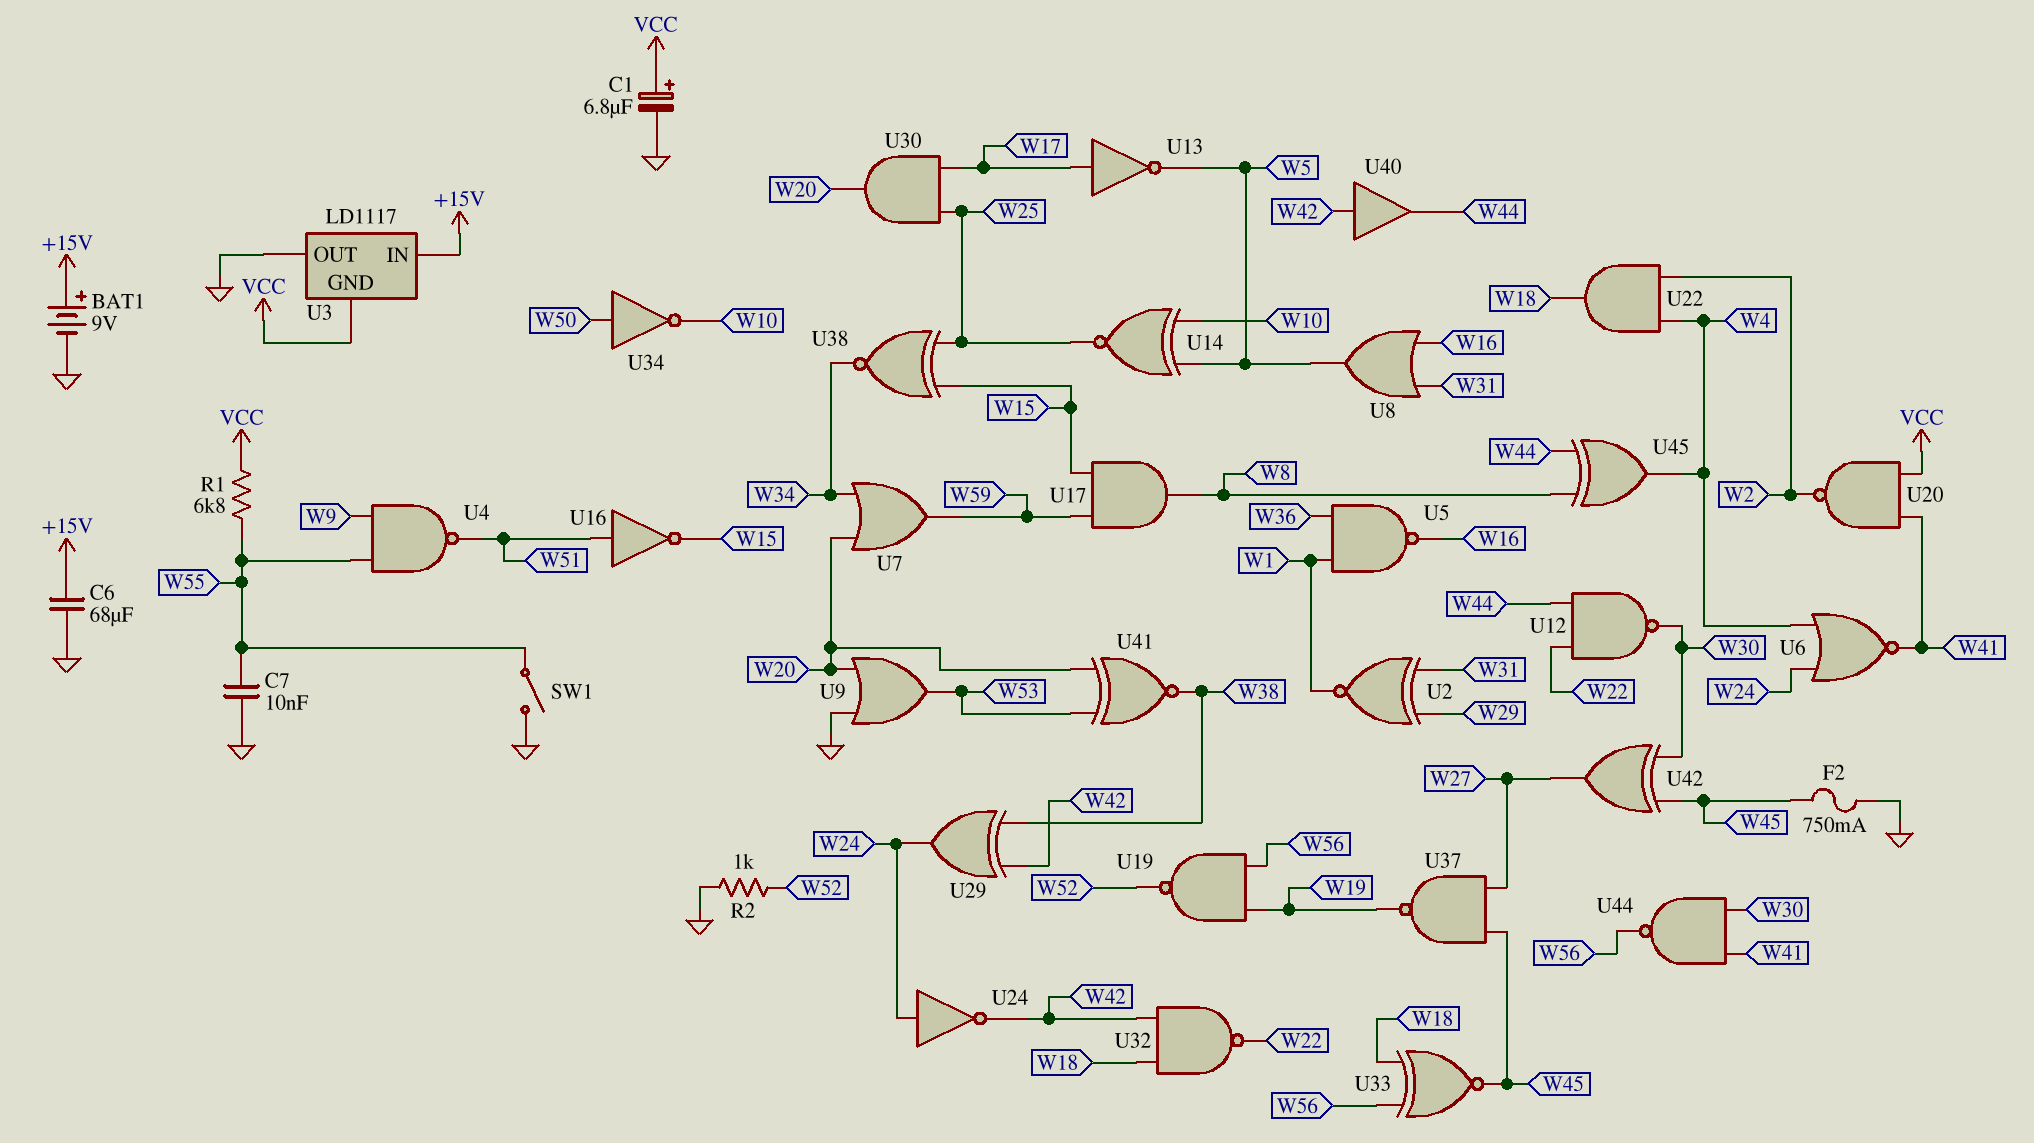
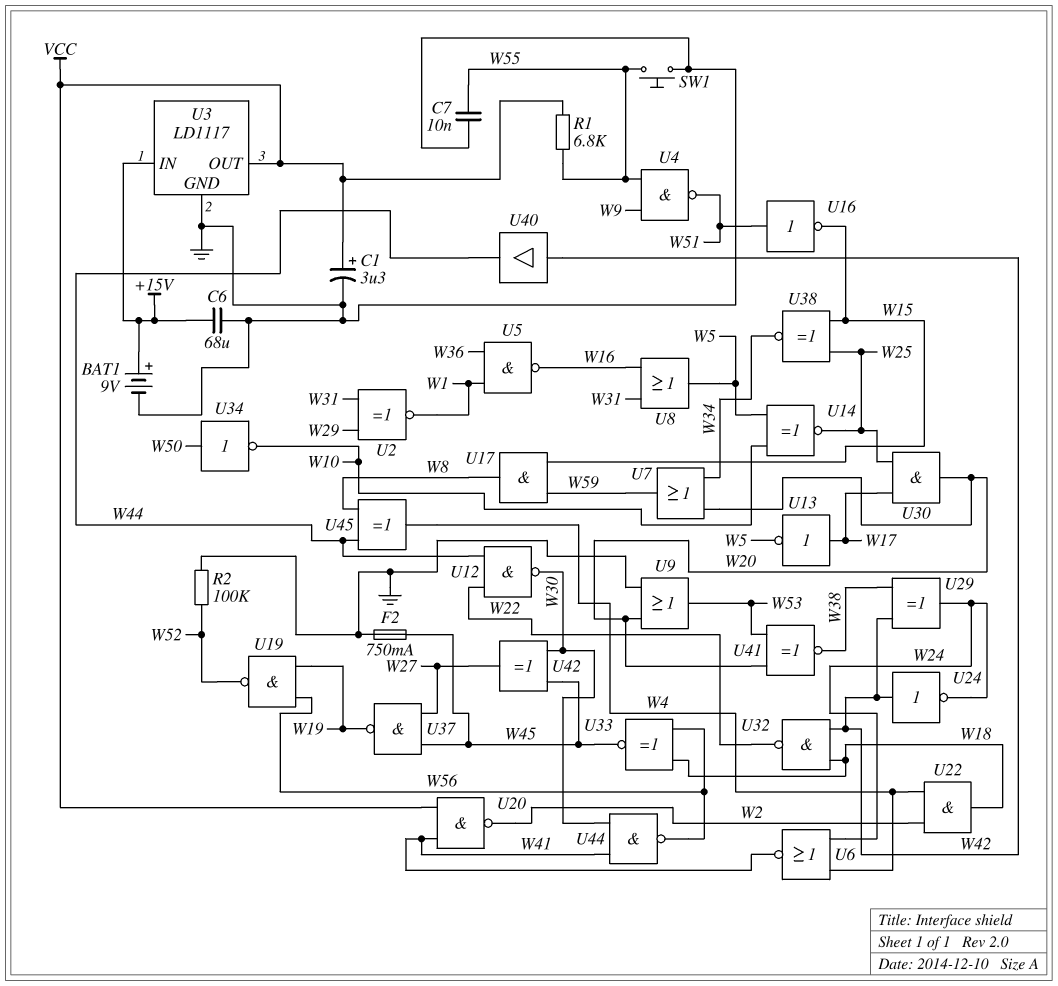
C1: 6.8uF (plus VCC, minus GND) -> 3.3uF (plus VCC, minus GND)
R2: 1k (GND, W52) -> 100k (GND, W52)
SW1: switch (GND, W55) -> button (GND, W55)
U3 pin GND: VCC -> GND
U3 pin OUT: GND -> VCC
U24: NOT (in W24, out W42) -> NOT (in W42, out W24)

